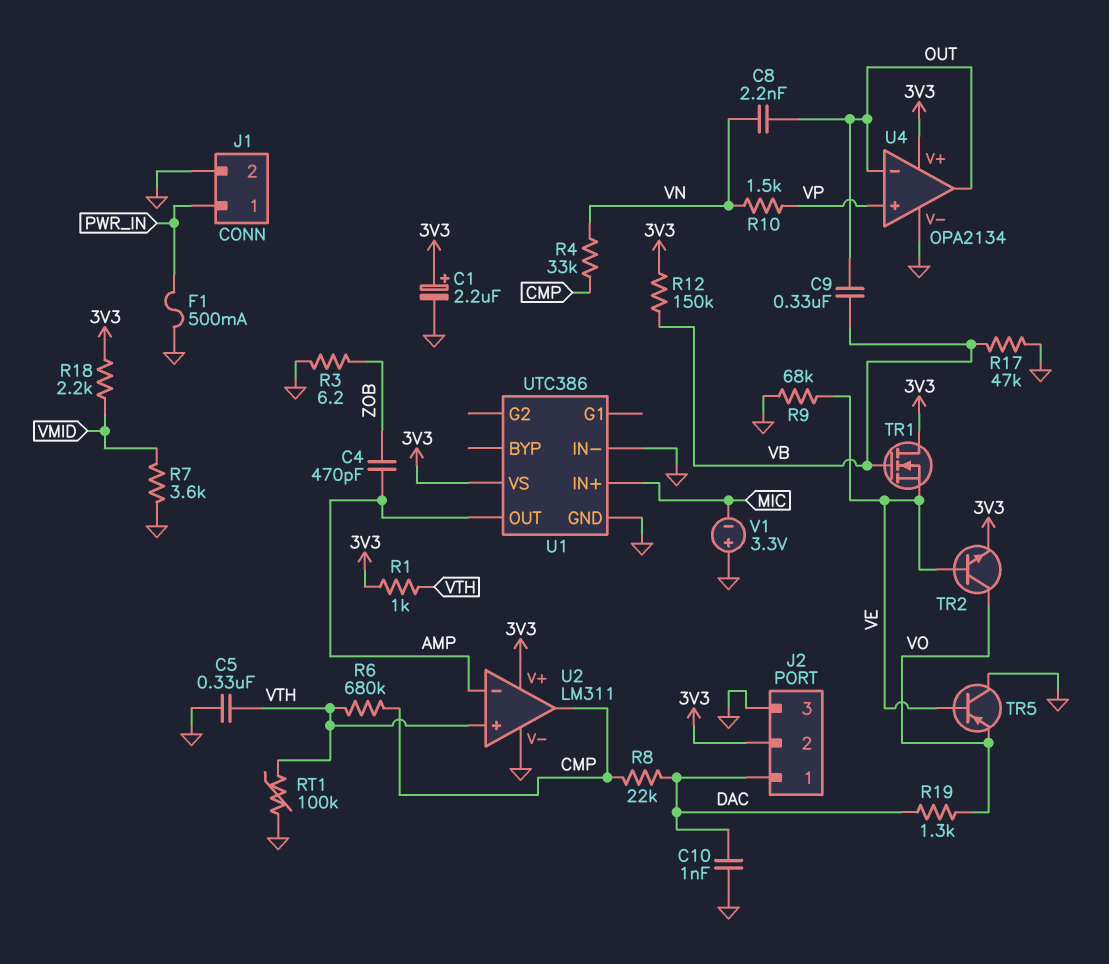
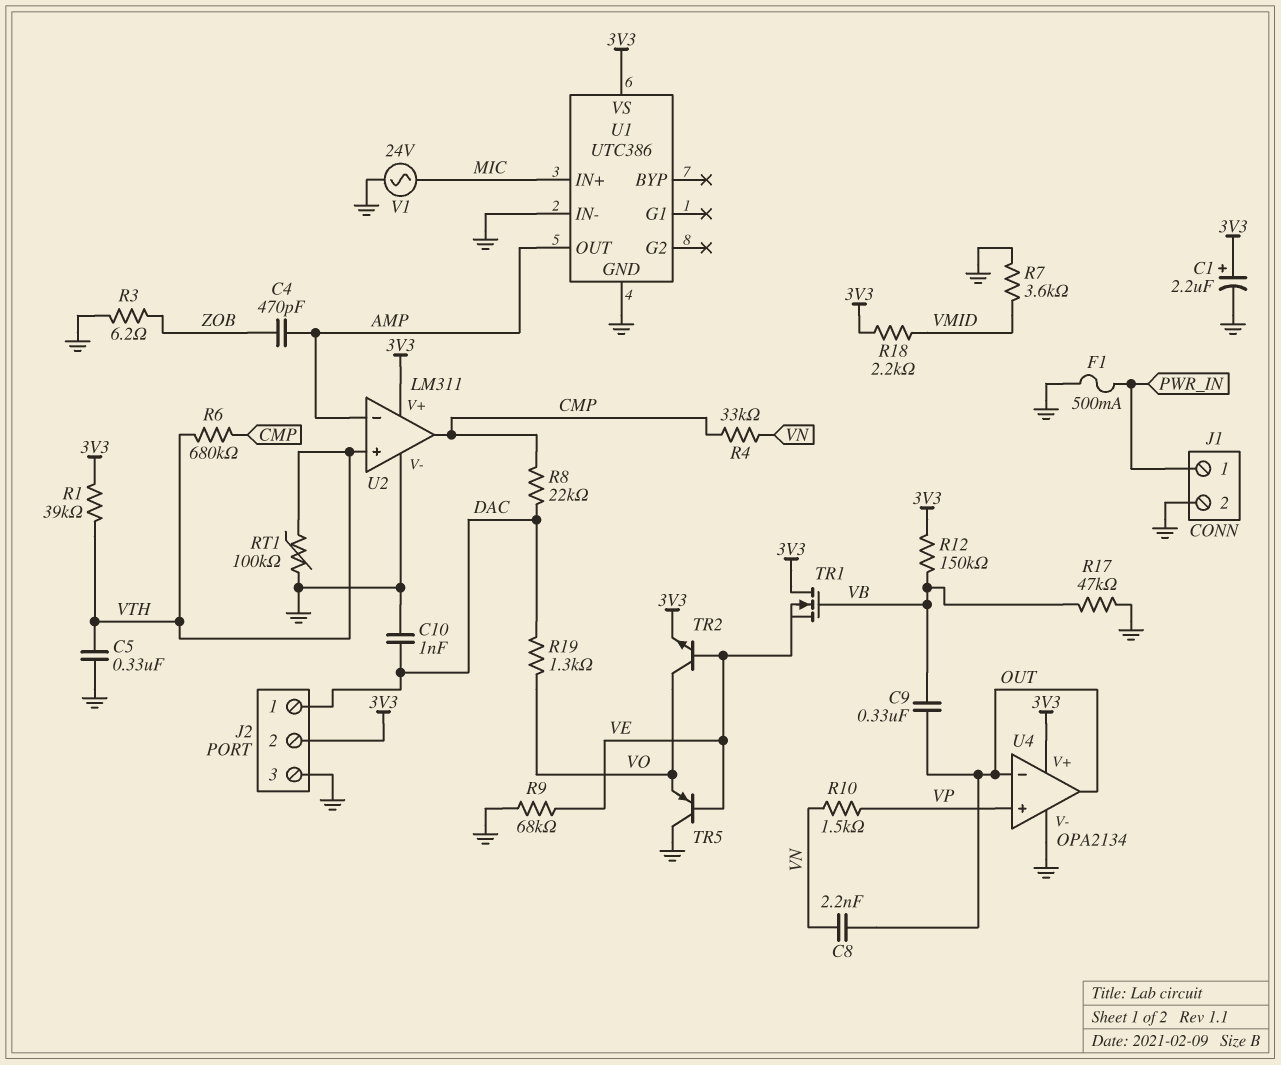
R1: 1k (3V3, VTH) -> 39k (3V3, VTH)
V1: 3.3V (plus GND, minus MIC) -> AC 24V (GND, MIC)

